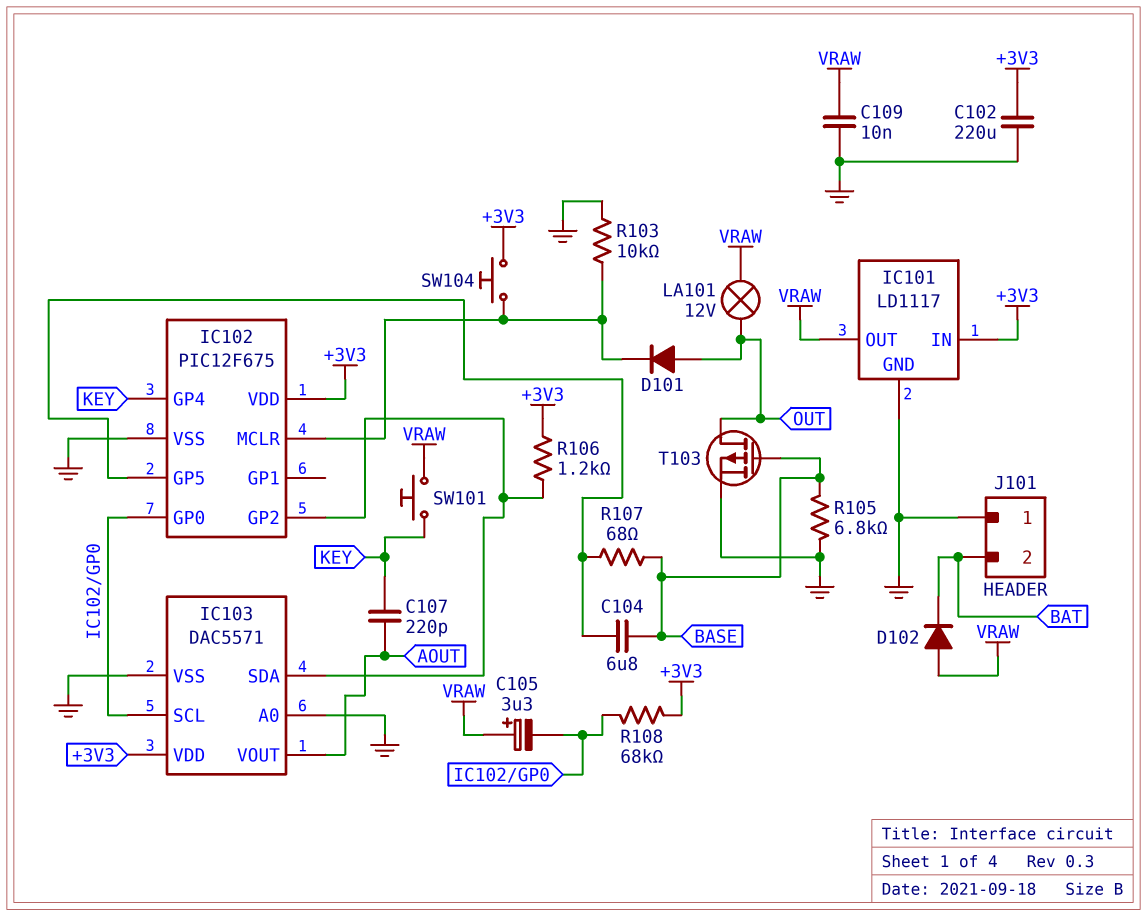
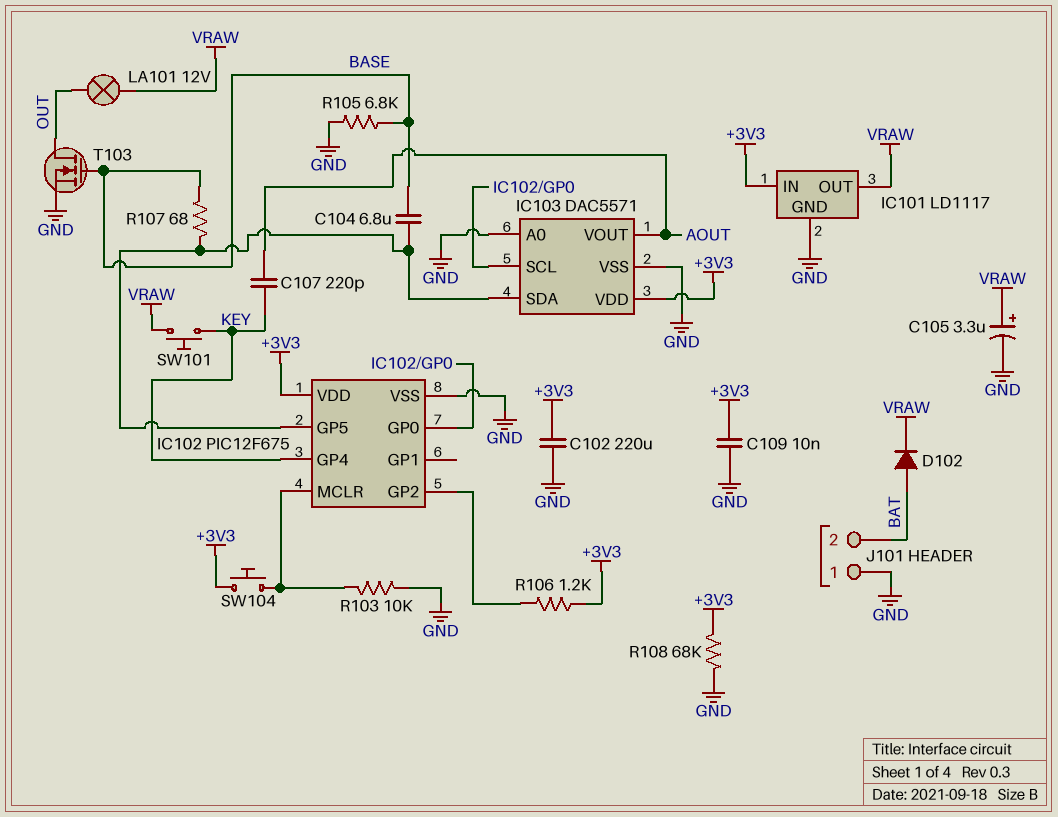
C105: 3.3uF (plus VRAW, minus IC102/GP0) -> 3.3uF (plus VRAW, minus GND)
C109: 10nF (GND, VRAW) -> 10nF (+3V3, GND)
D101: diode (A OUT, K IC102/MCLR) -> none
D102: diode (A VRAW, K BAT) -> diode (A BAT, K VRAW)
IC103 pin SDA: IC102/GP2 -> IC102/GP5
R108: 68k (+3V3, IC102/GP0) -> 68k (+3V3, GND)
T103: PMOS (G BASE, D OUT, S GND) -> NMOS (G BASE, D OUT, S GND)

